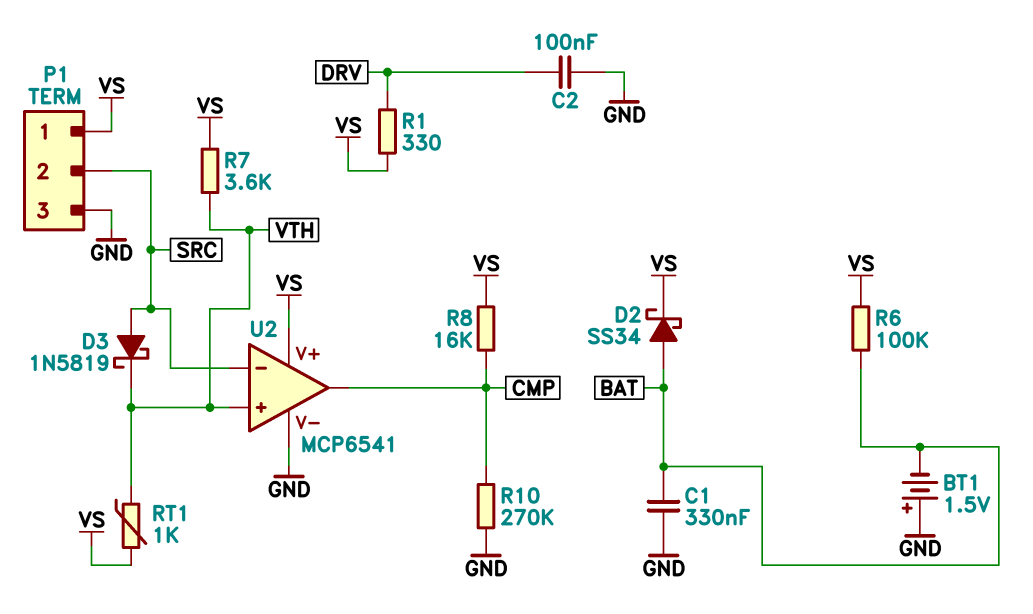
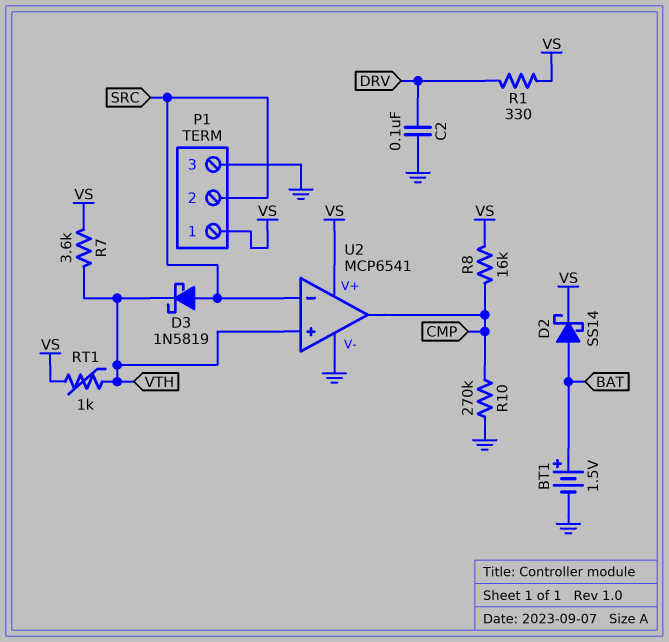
BT1: 1.5V (plus GND, minus BAT) -> 1.5V (plus BAT, minus GND)
C1: 330nF (BAT, GND) -> none
D2: schottky SS34 (A BAT, K VS) -> schottky SS14 (A BAT, K VS)
R6: 100k (BAT, VS) -> none

